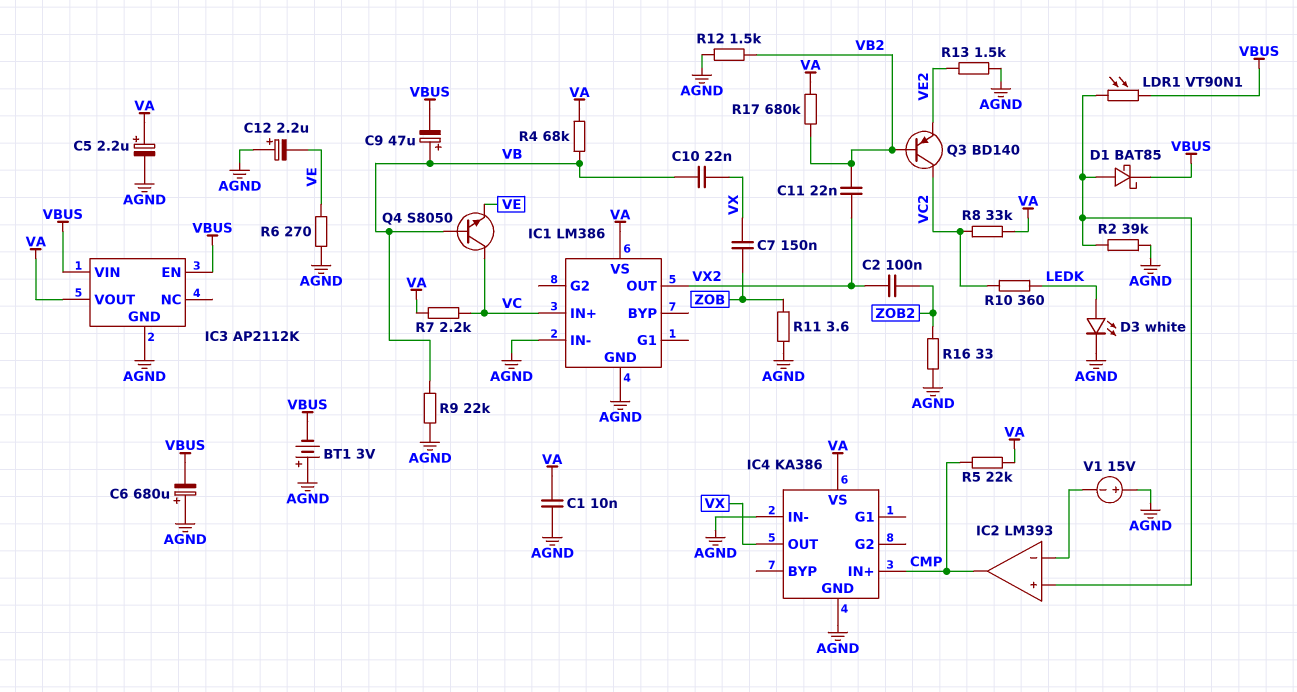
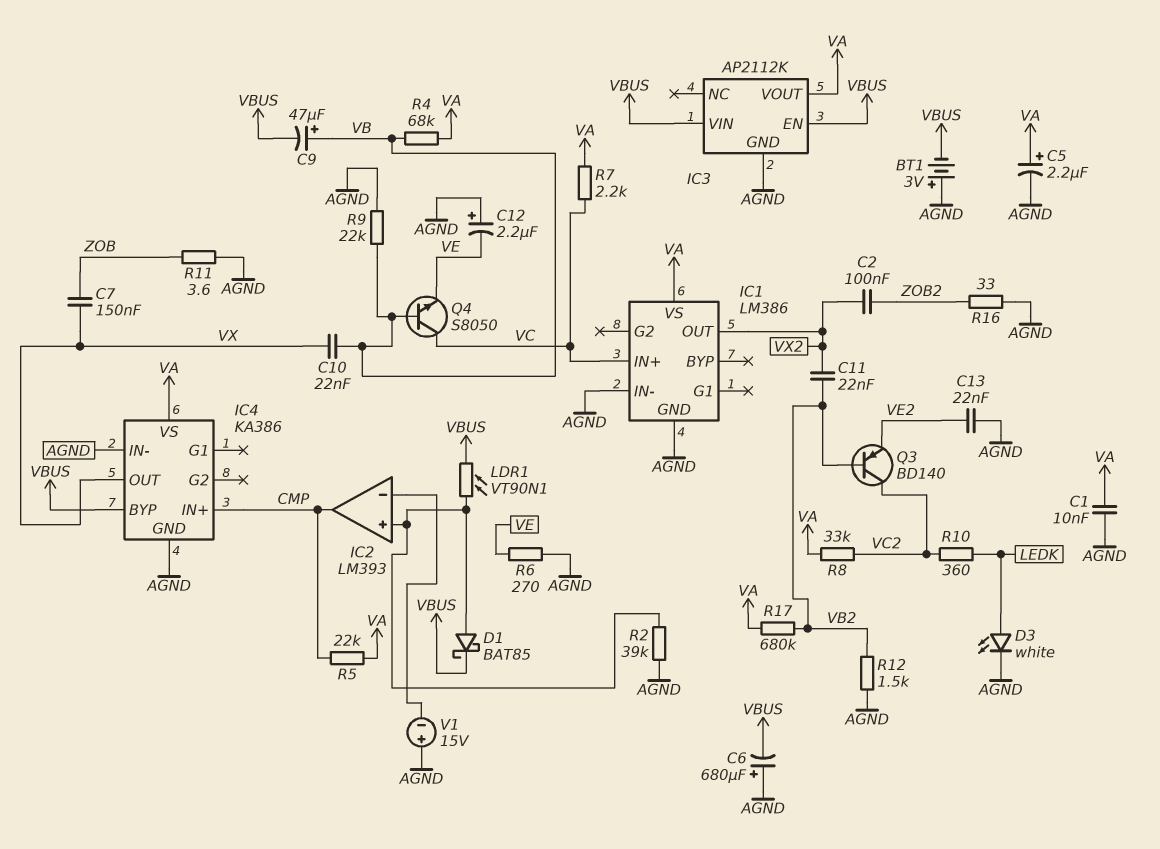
C13: none -> 22nF (AGND, VE2)
IC4 pin BYP: none -> VBUS
R13: 1.5k (AGND, VE2) -> none

